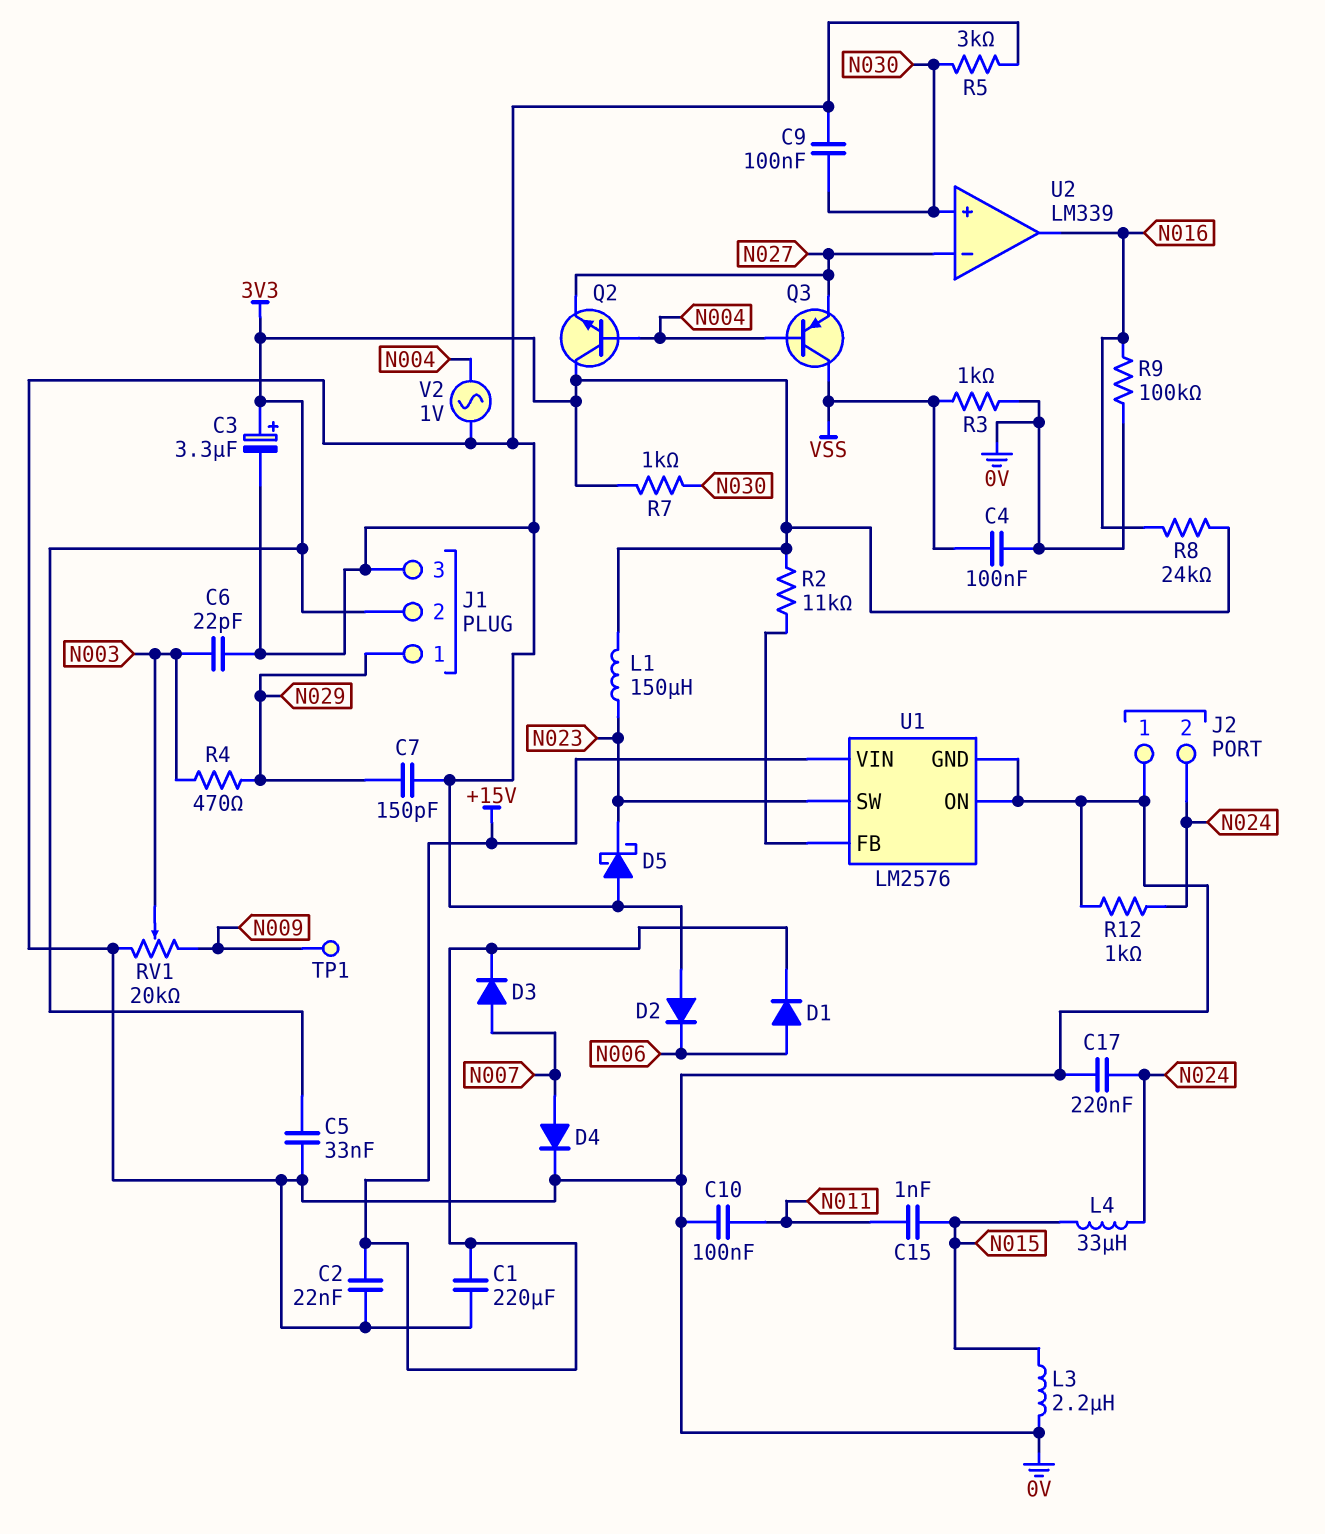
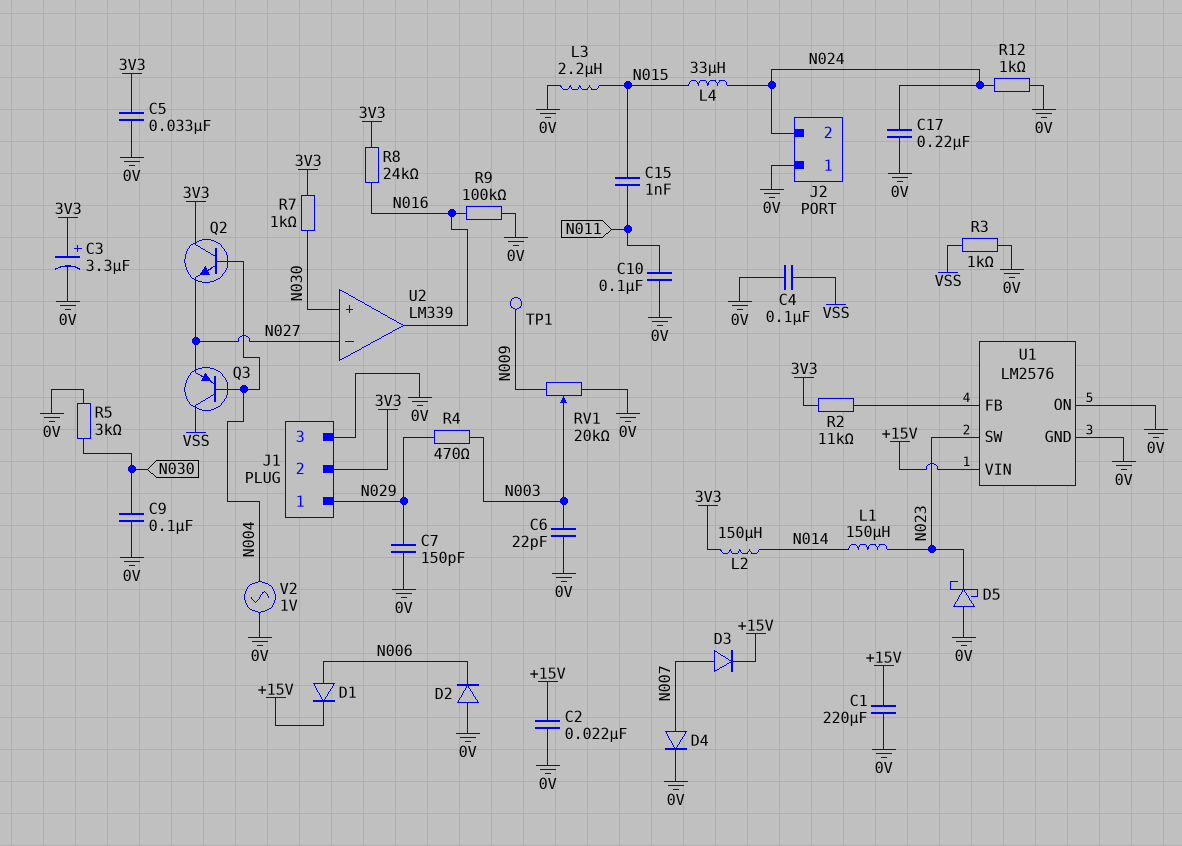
L1: 150uH (3V3, N023) -> 150uH (N014, N023)
L2: none -> 150uH (3V3, N014)

